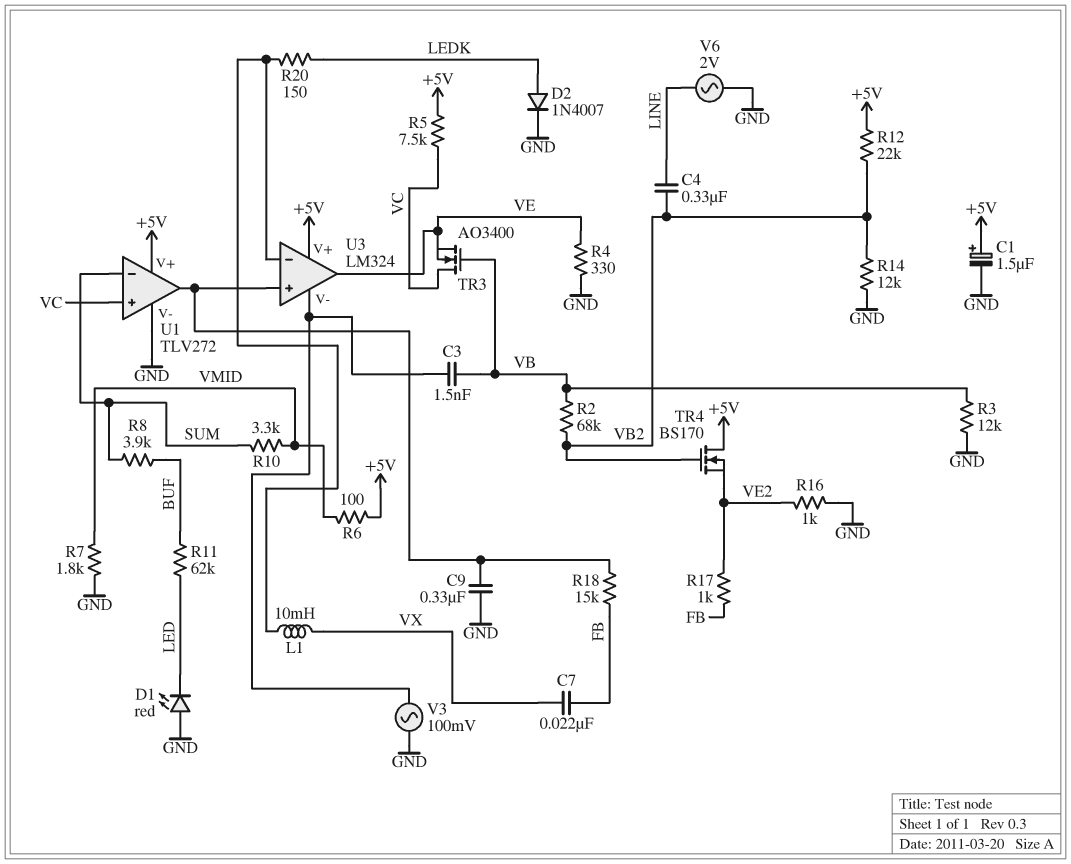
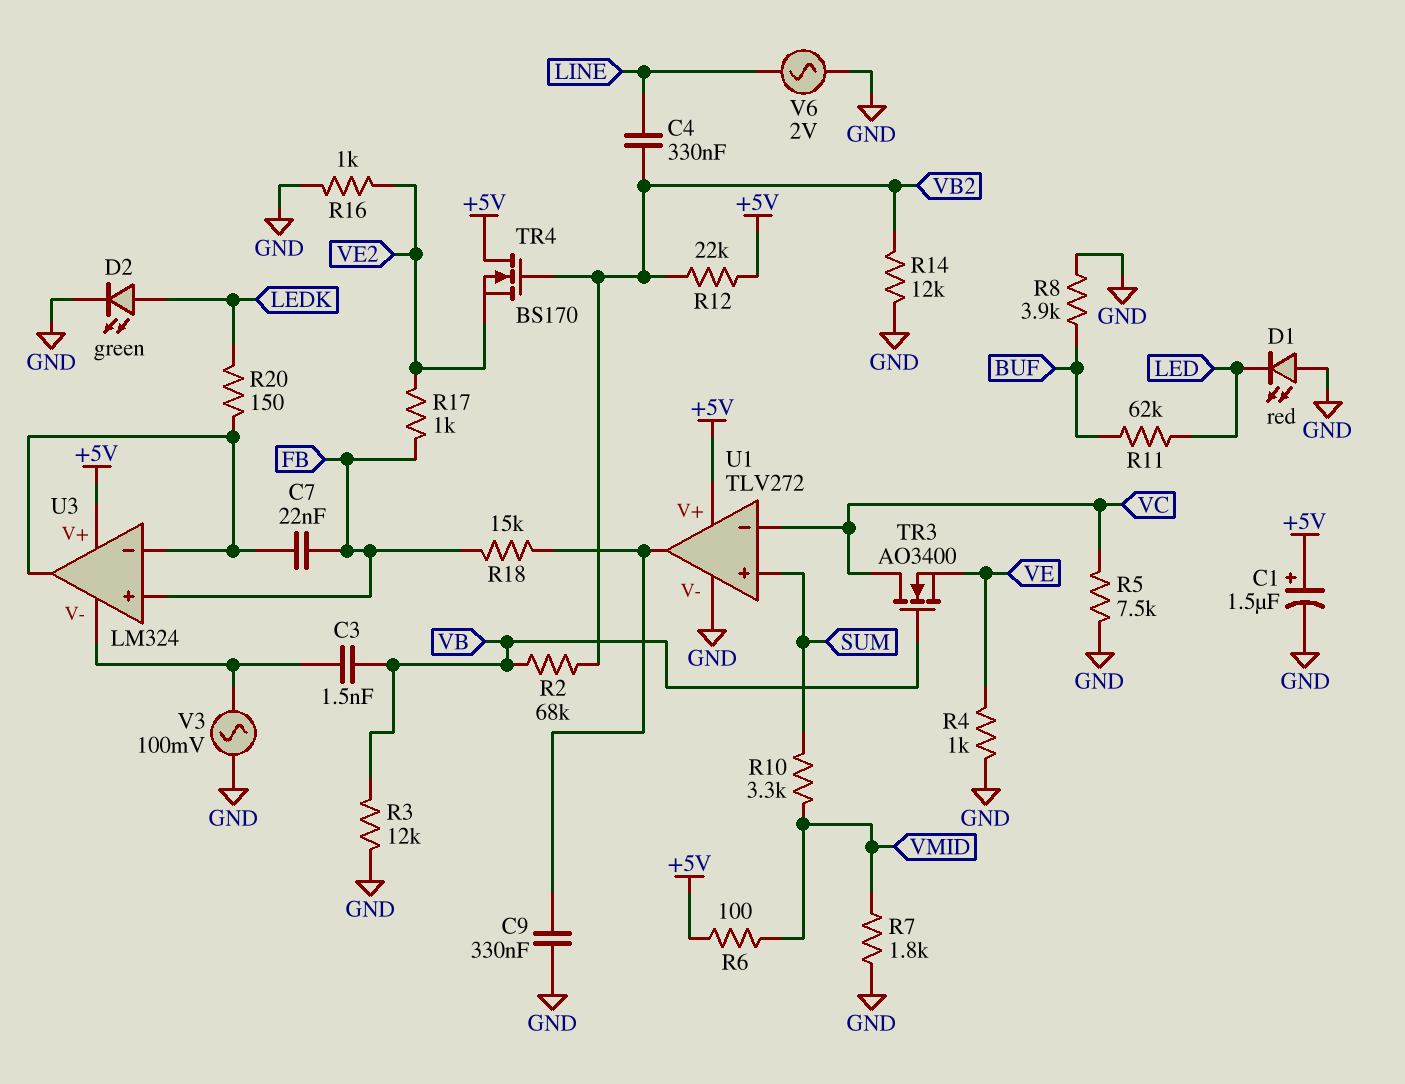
C7: 22nF (FB, VX) -> 22nF (FB, U3/in-)
D2: diode 1N4007 (A LEDK, K GND) -> LED green (A LEDK, K GND)
L1: 10mH (U3/in-, VX) -> none
R4: 330 (GND, VE) -> 1k (GND, VE)
R5: 7.5k (+5V, VC) -> 7.5k (GND, VC)
R8: 3.9k (BUF, SUM) -> 3.9k (BUF, GND)
U1 pin in+: VC -> SUM
U1 pin in-: SUM -> VC
U3 pin in+: U1/out -> FB
U3 pin out: VE -> U3/in-

